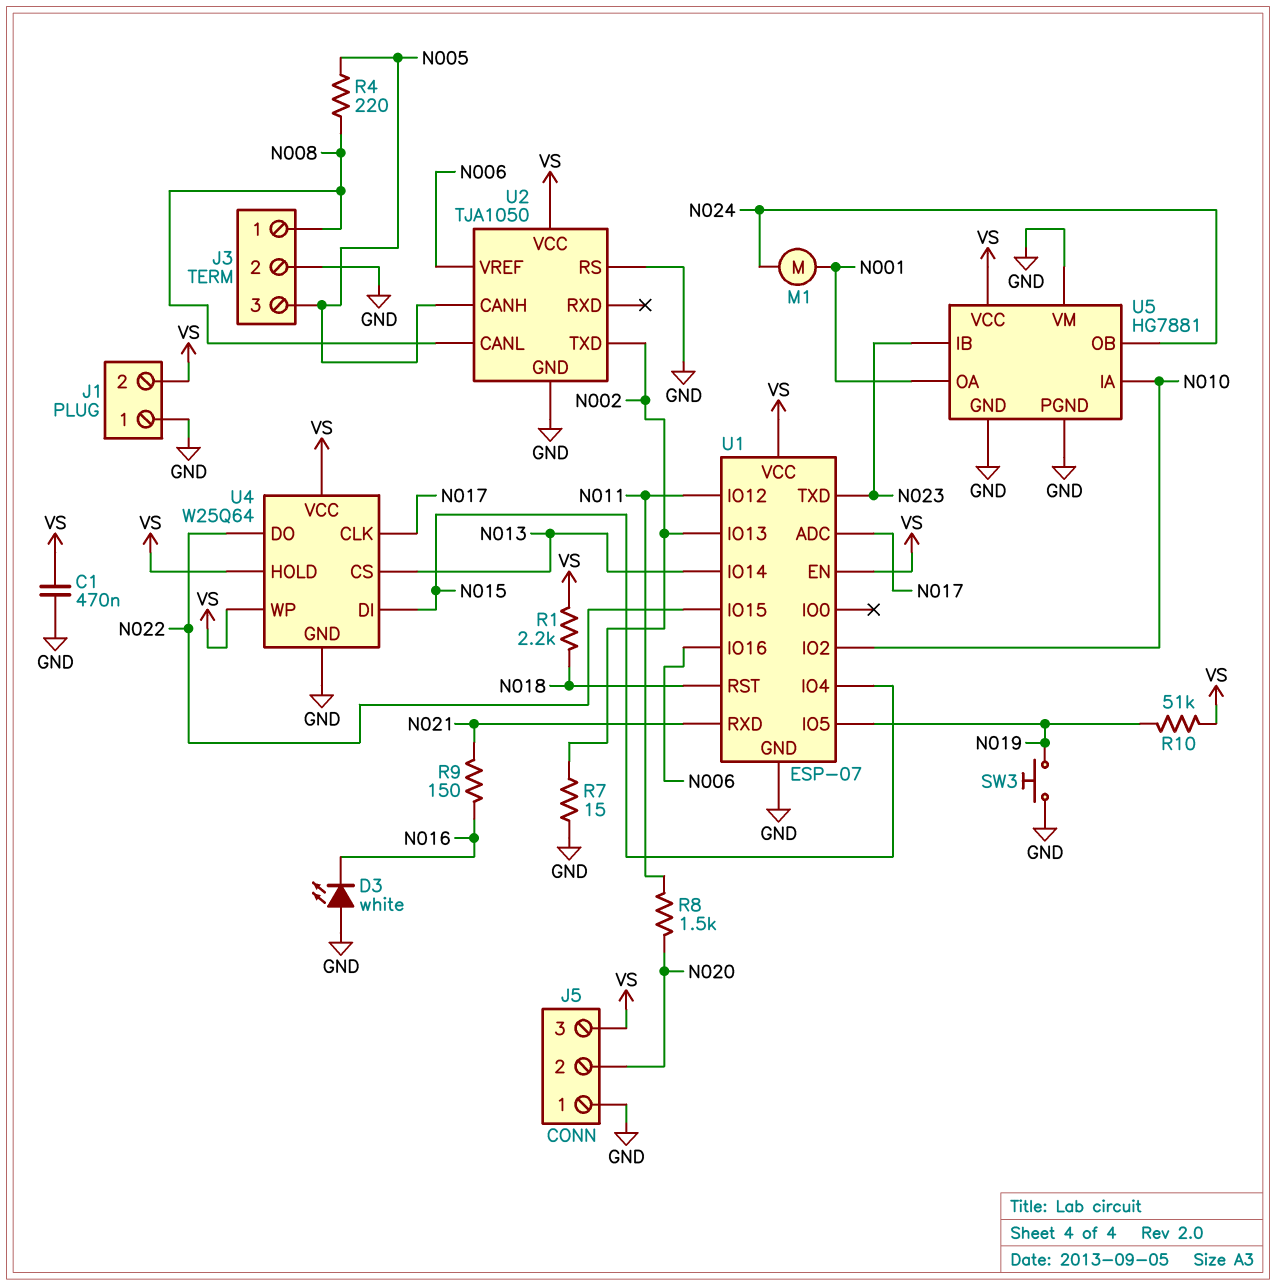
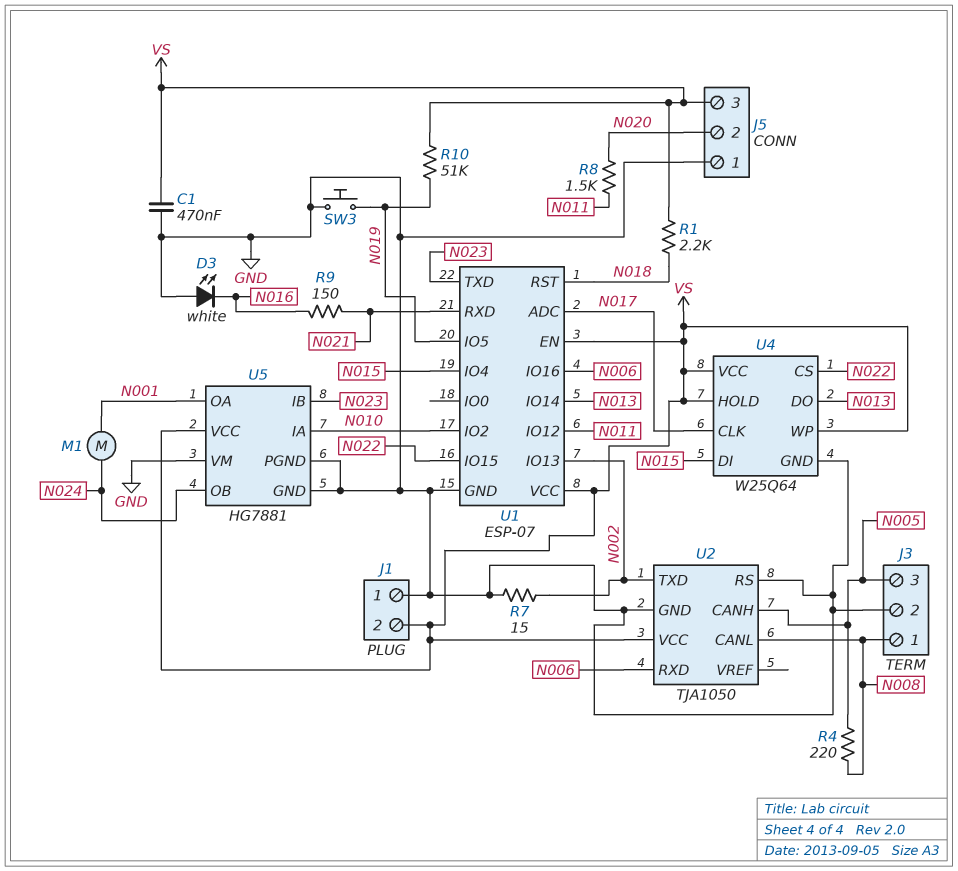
U2 pin RXD: none -> N006
U2 pin VREF: N006 -> none
U4 pin CS: N013 -> N022
U4 pin DO: N022 -> N013

